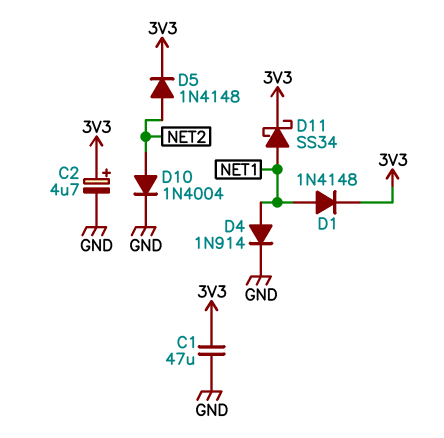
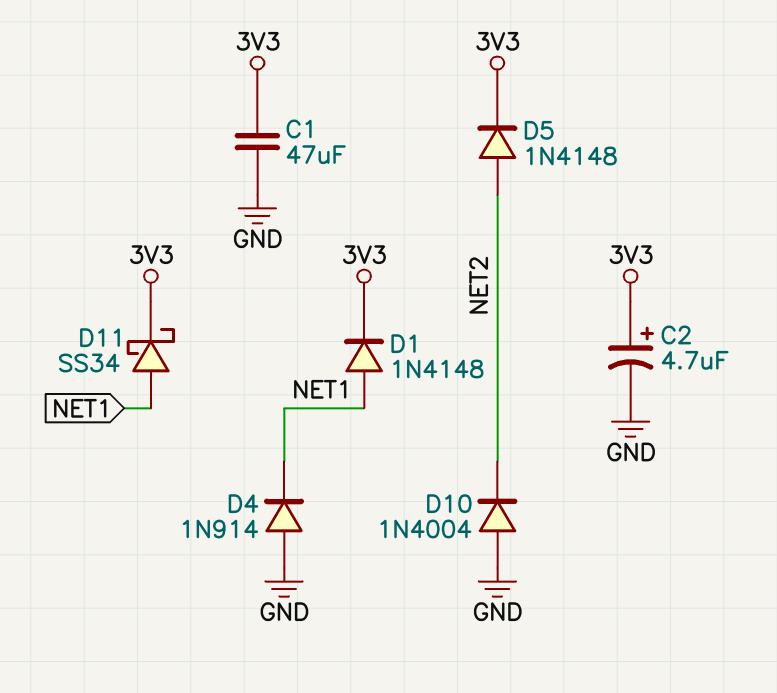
D4: diode 1N914 (A NET1, K GND) -> diode 1N914 (A GND, K NET1)
D10: diode 1N4004 (A NET2, K GND) -> diode 1N4004 (A GND, K NET2)

